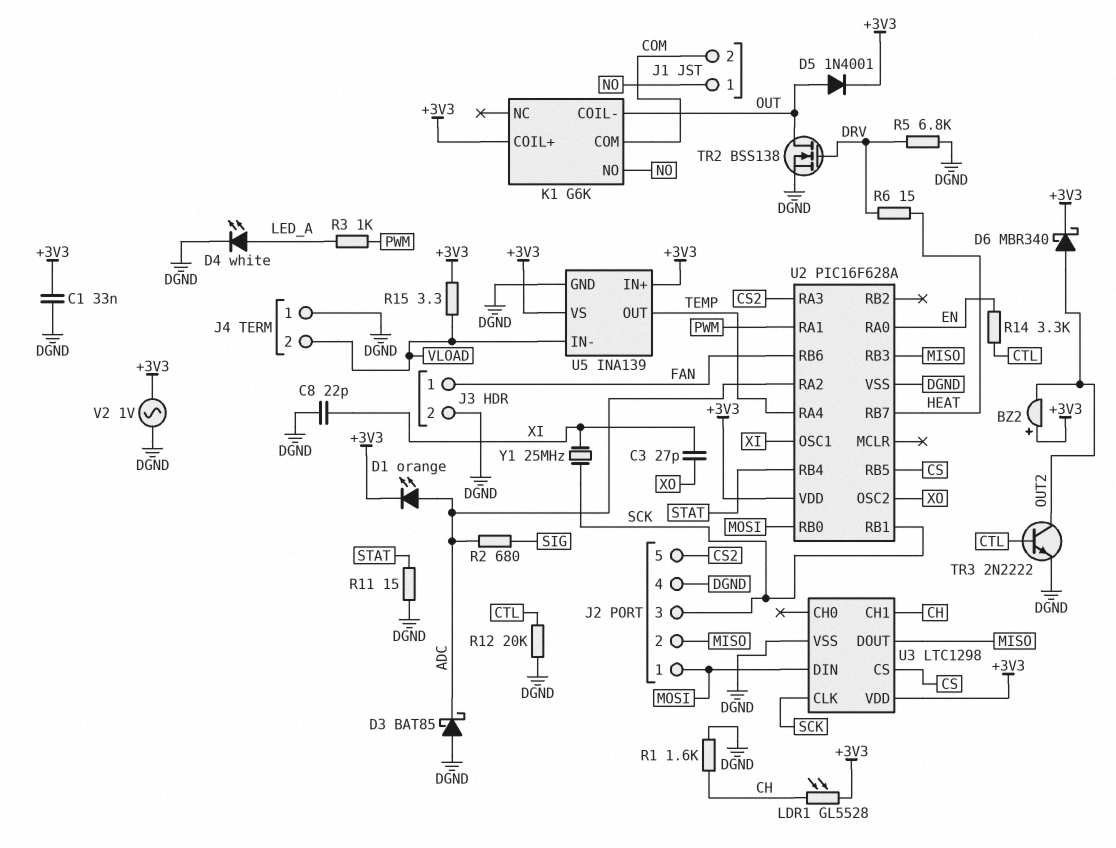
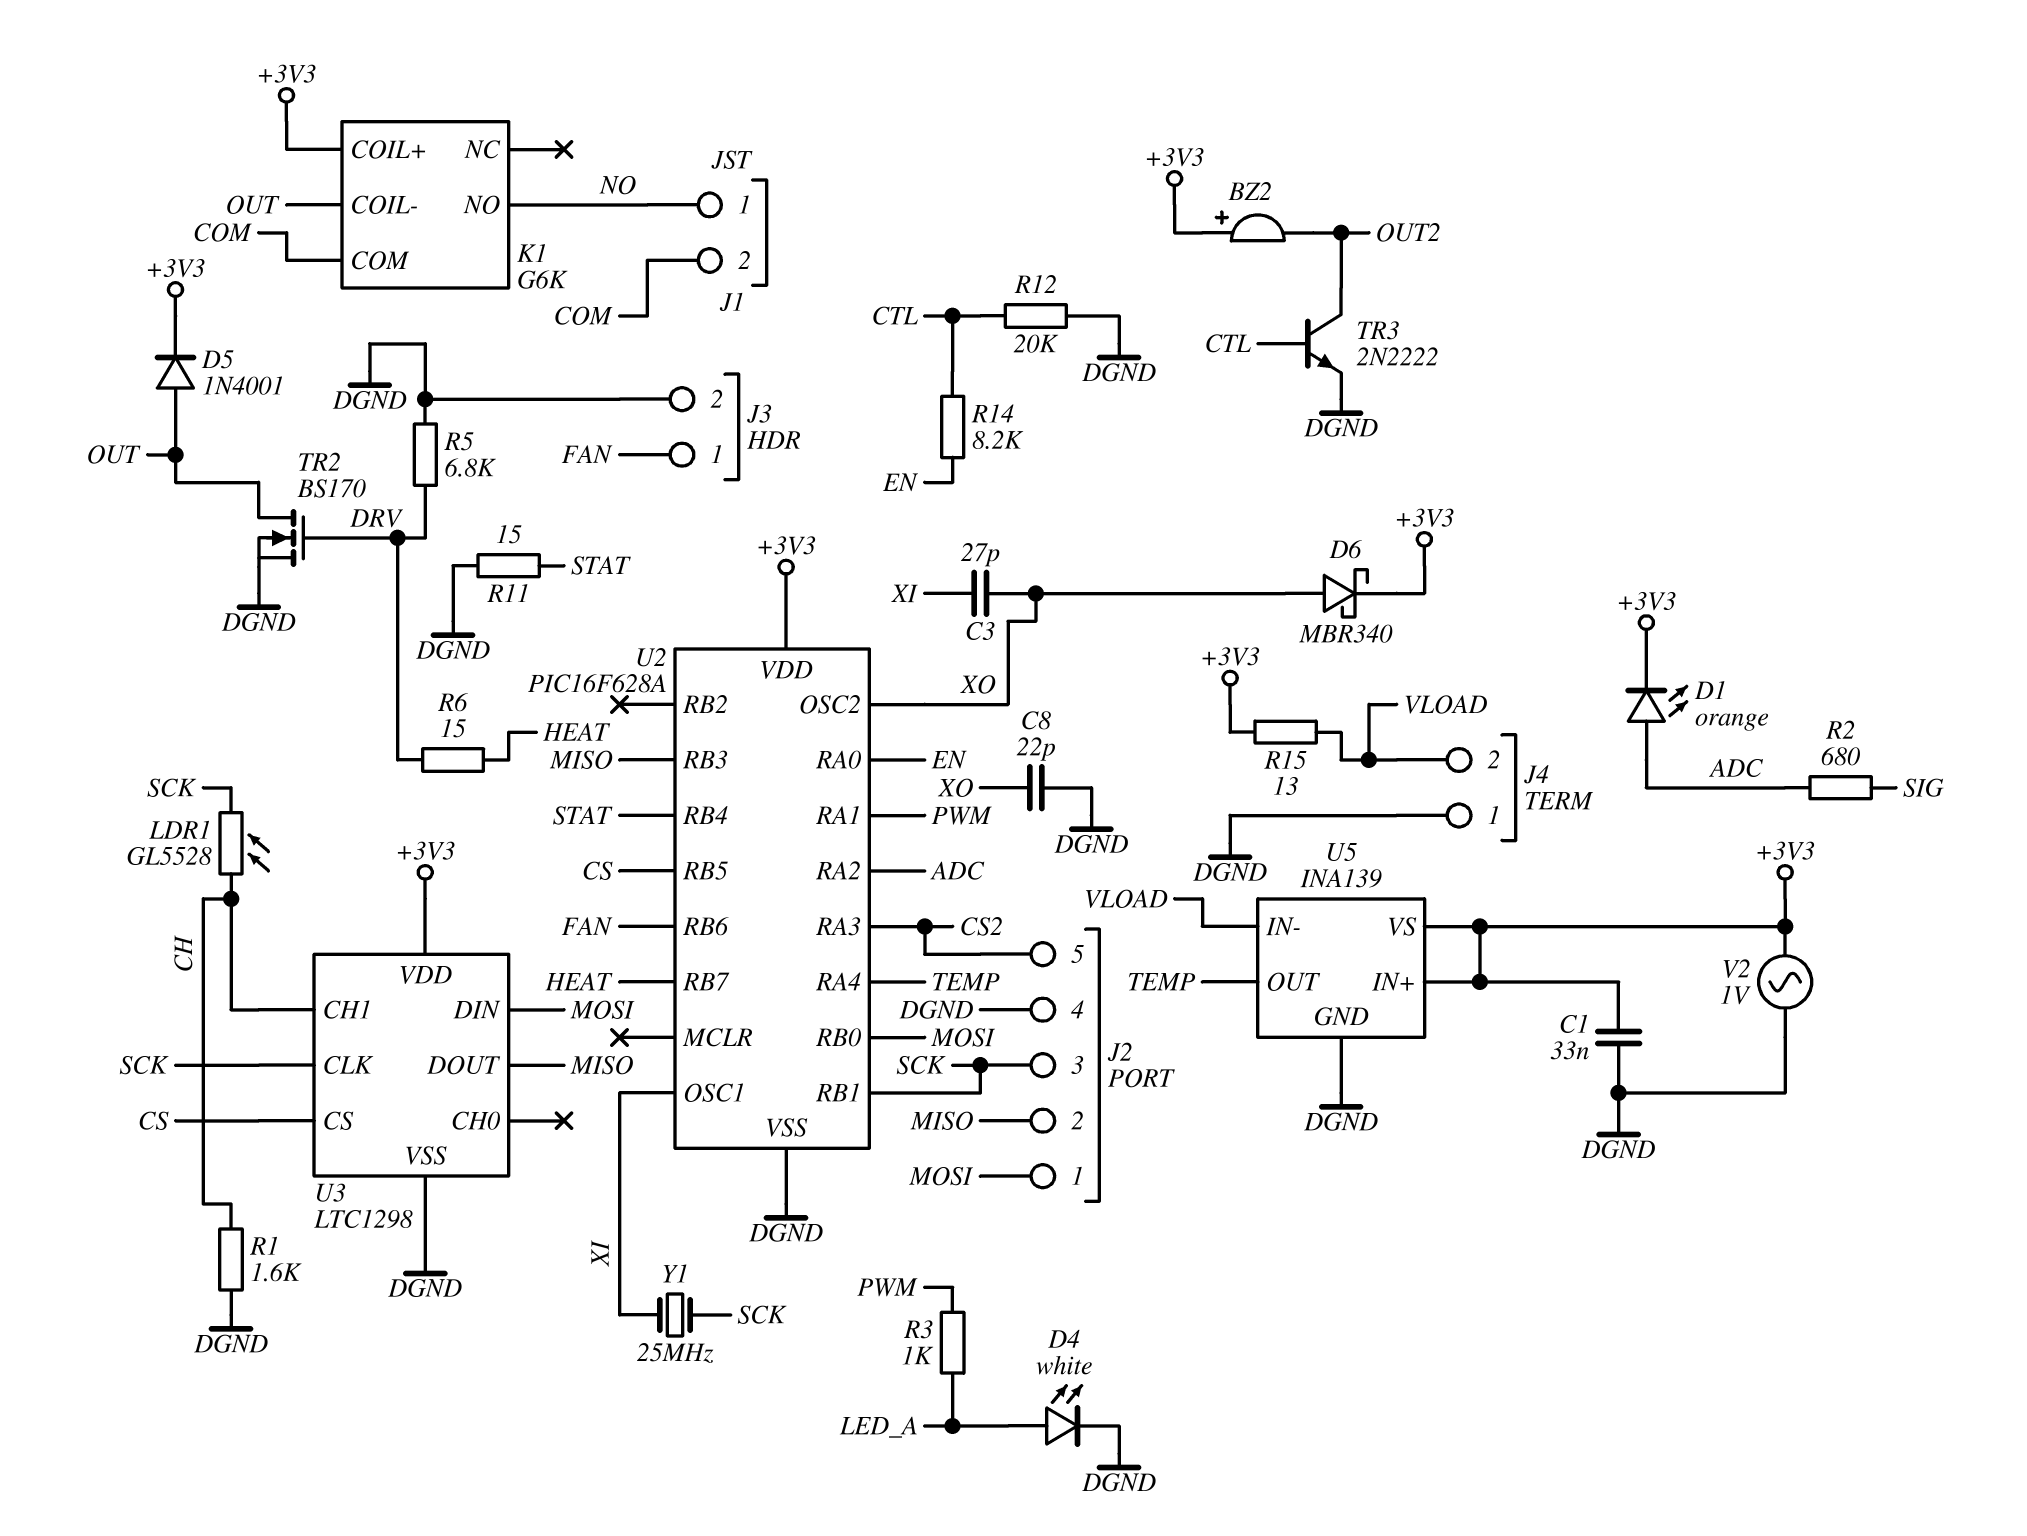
C8: 22pF (DGND, XI) -> 22pF (DGND, XO)
D3: schottky BAT85 (A DGND, K ADC) -> none
D6: schottky MBR340 (A OUT2, K +3V3) -> schottky MBR340 (A XO, K +3V3)
LDR1: GL5528 (+3V3, CH) -> GL5528 (CH, SCK)
R14: 3.3k (CTL, EN) -> 8.2k (CTL, EN)
R15: 3.3 (+3V3, VLOAD) -> 13 (+3V3, VLOAD)
TR2: NMOS BSS138 (G DRV, D OUT, S DGND) -> NMOS BS170 (G DRV, D OUT, S DGND)

